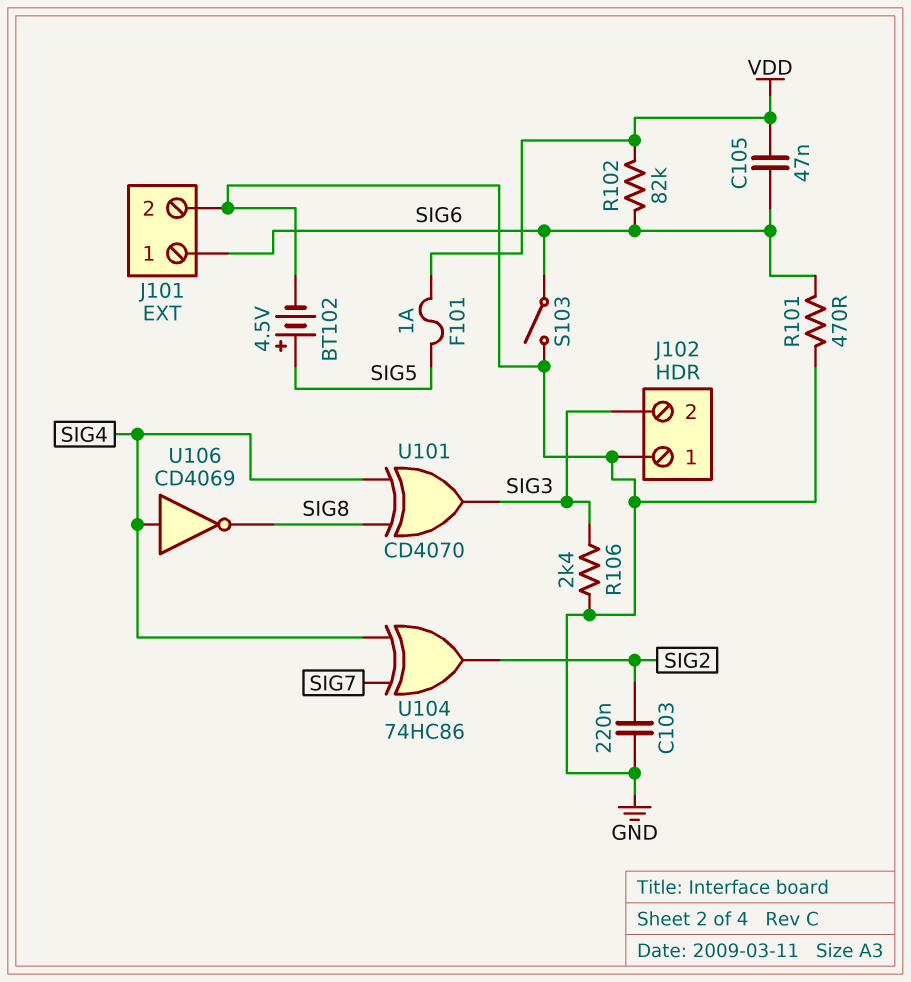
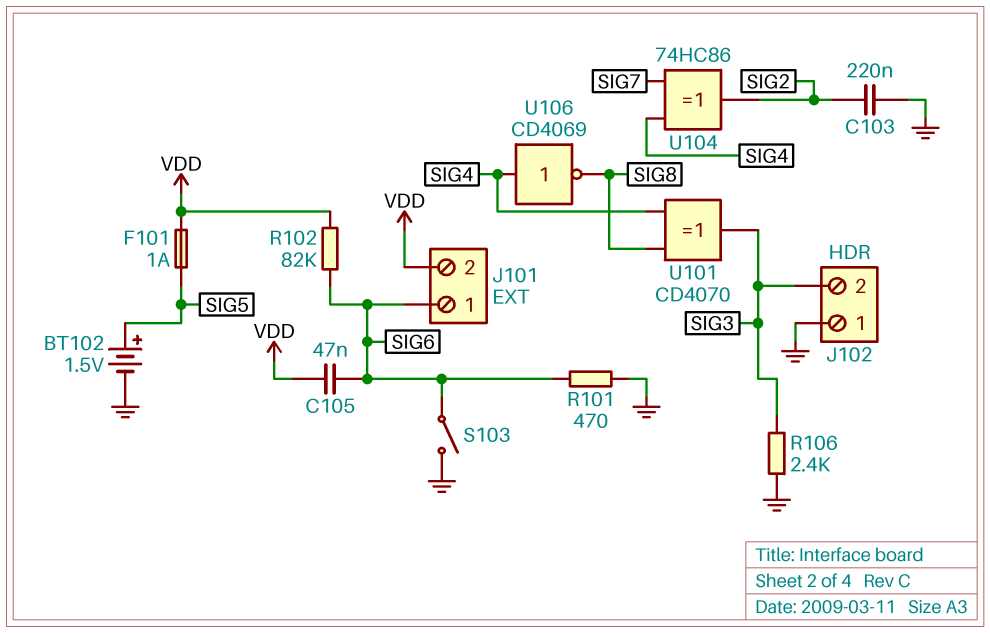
BT102: 4.5V (plus SIG5, minus GND) -> 1.5V (plus SIG5, minus GND)
J101 pin 2: GND -> VDD

